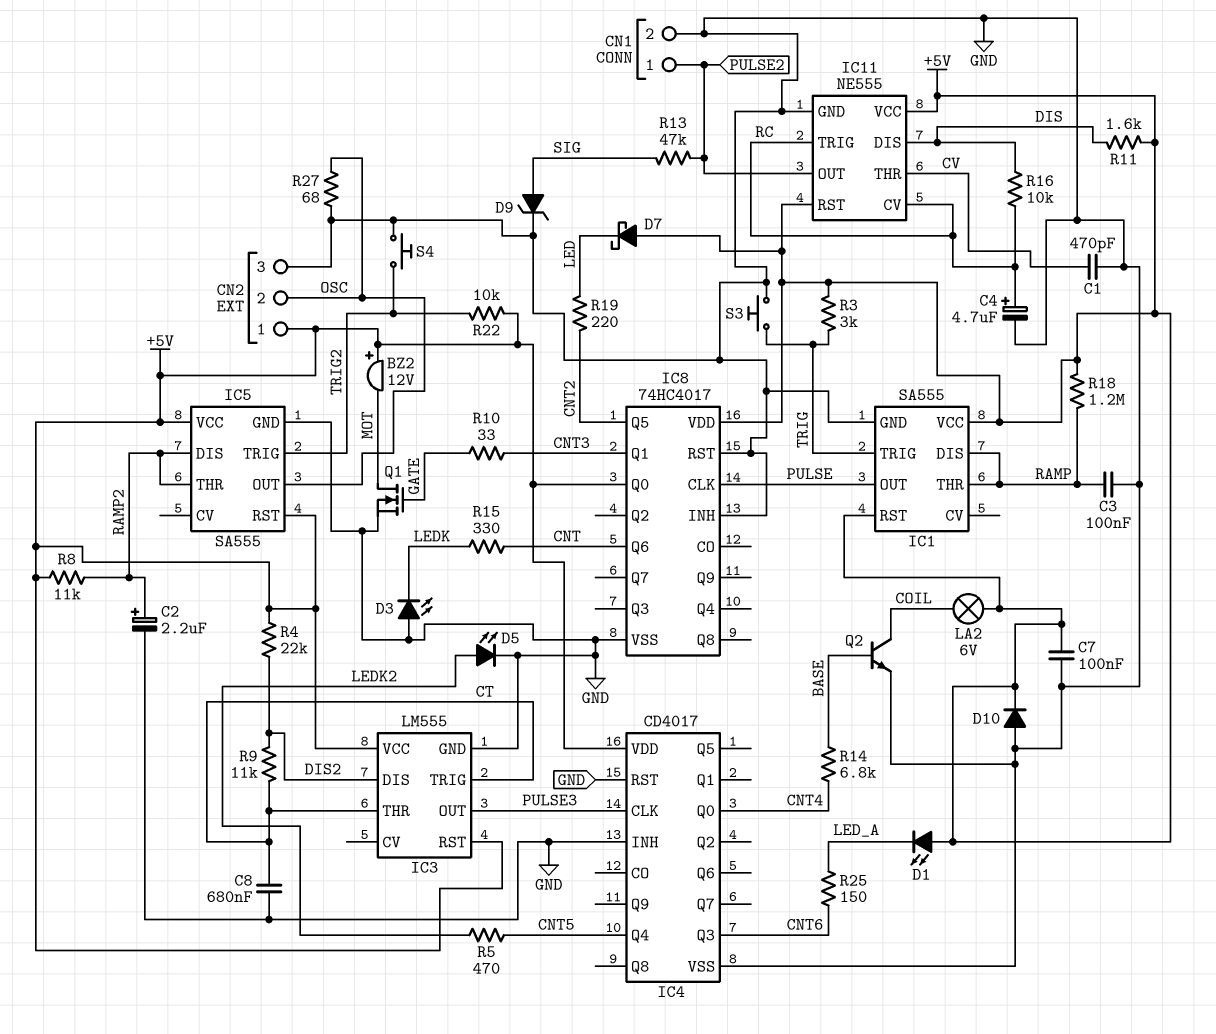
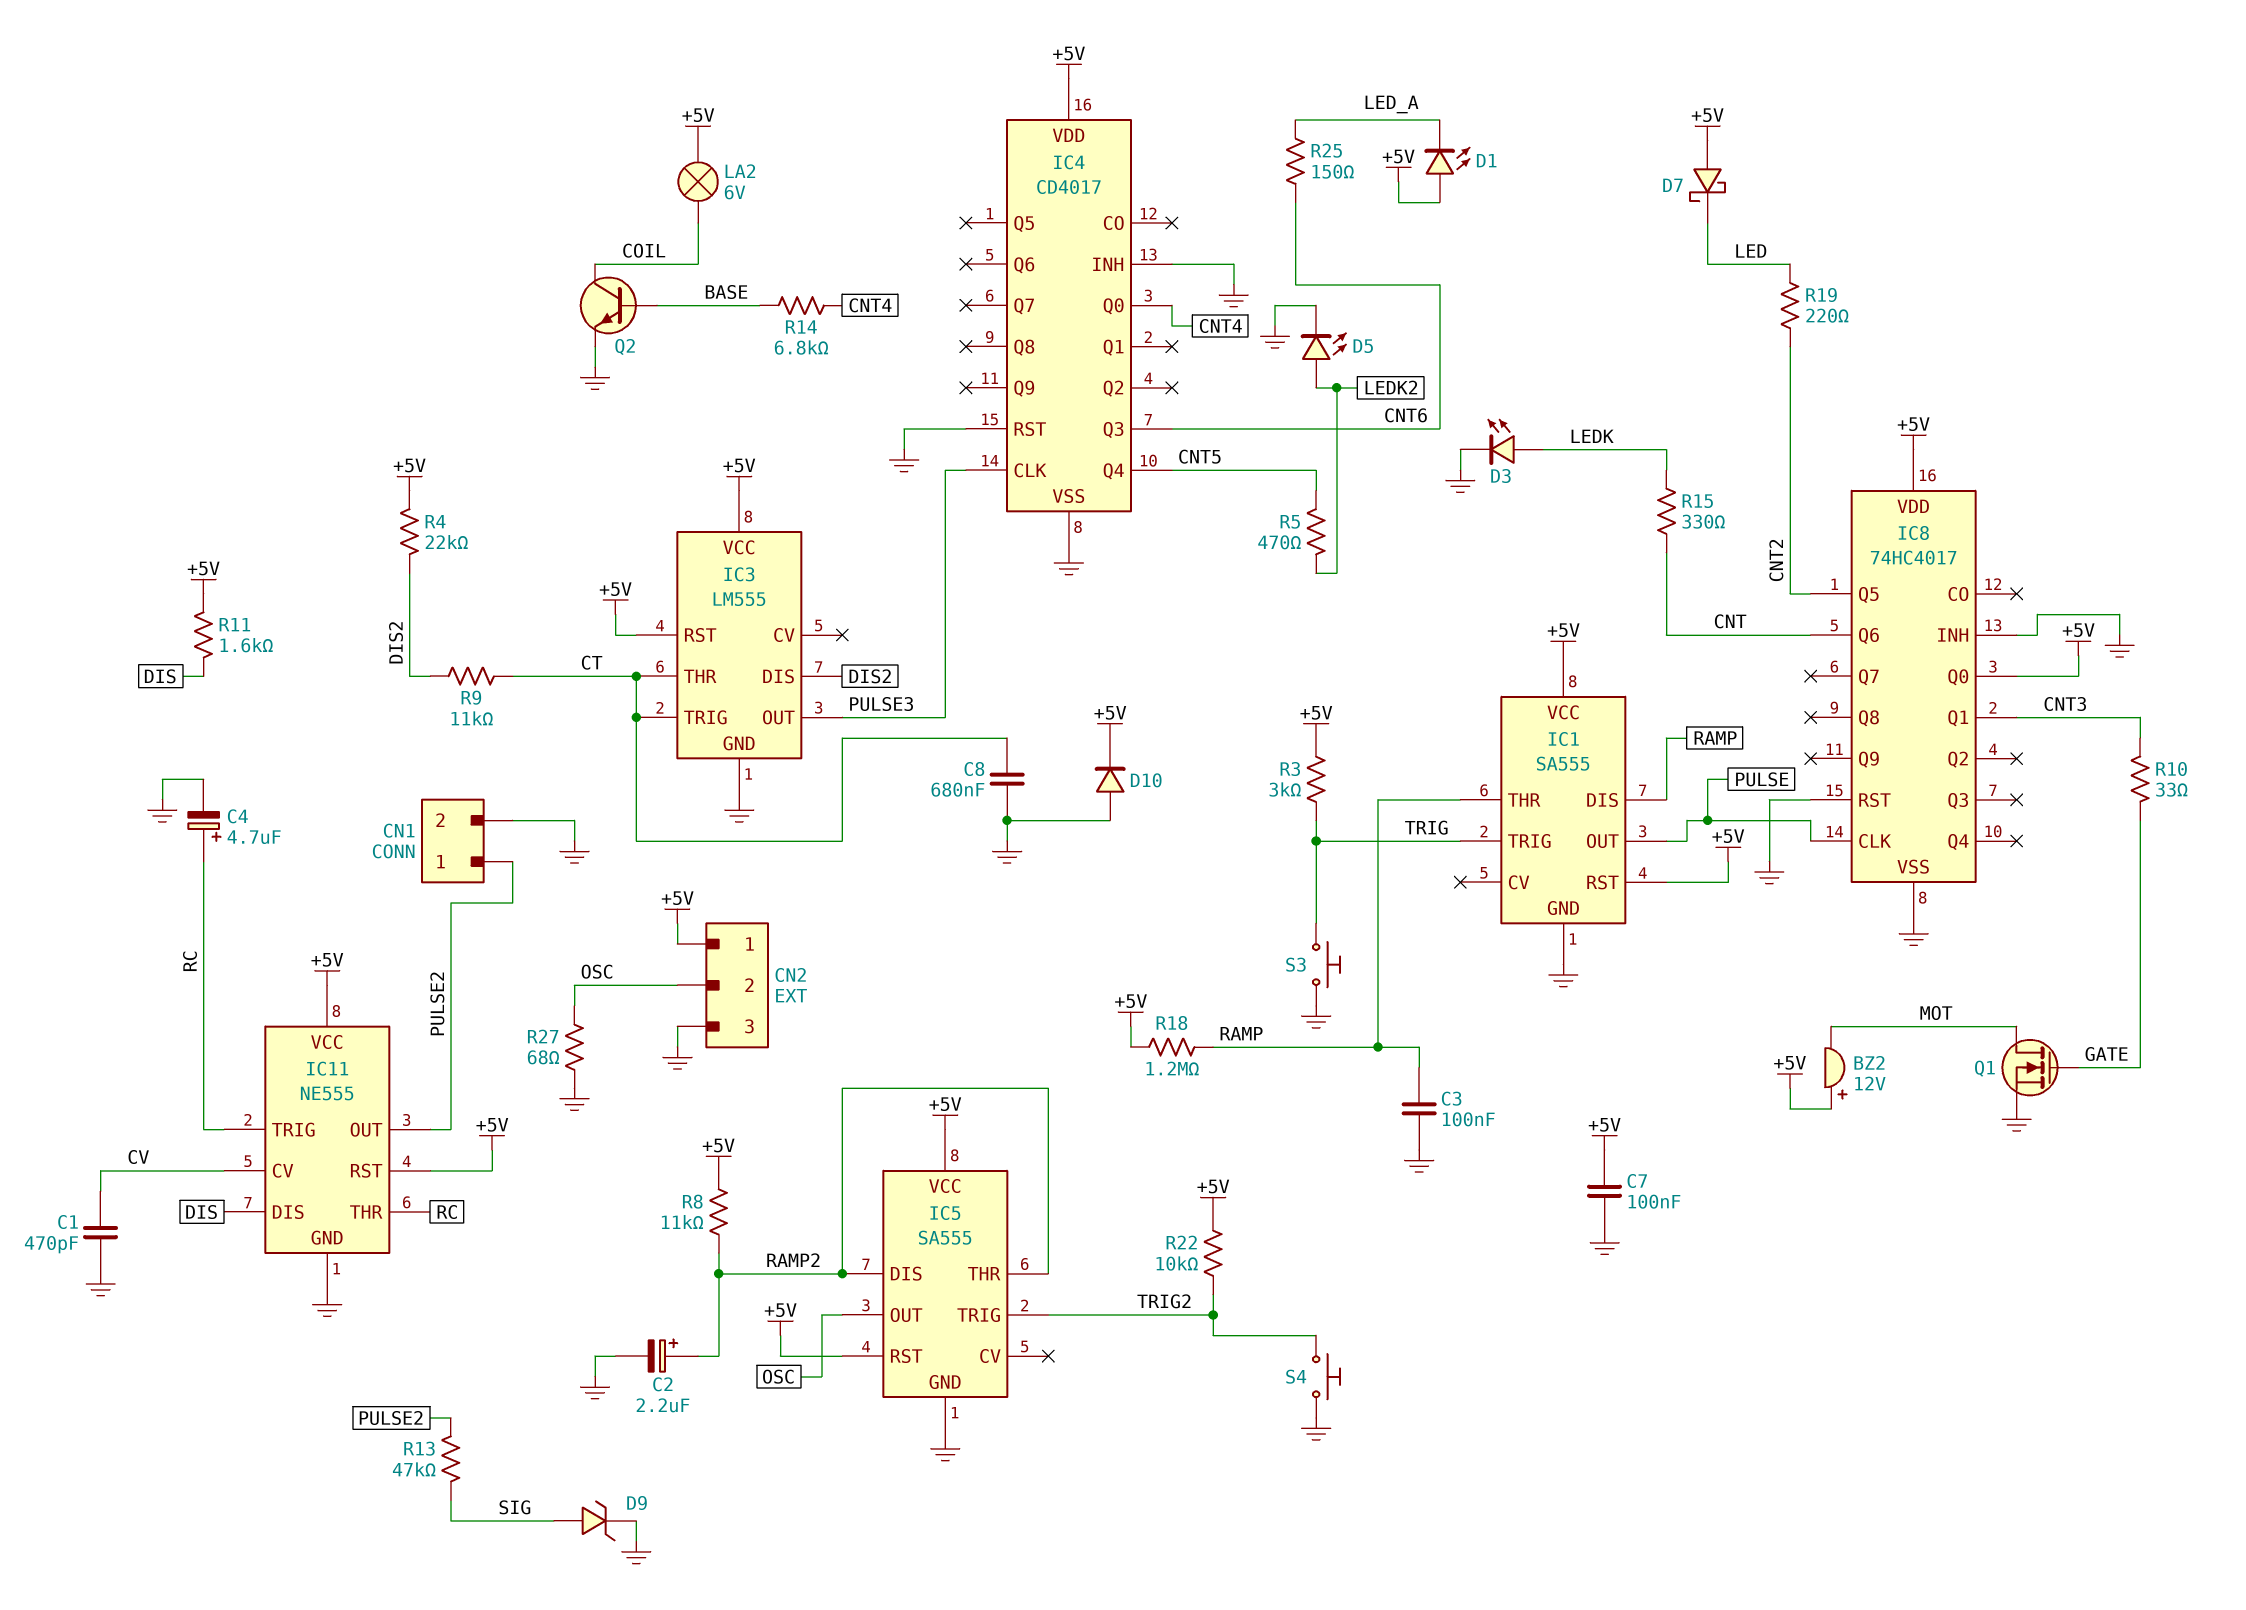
D3: LED (A GND, K LEDK) -> LED (A LEDK, K GND)
IC11 pin CV: RC -> CV
IC11 pin THR: CV -> RC
R16: 10k (DIS, RC) -> none

